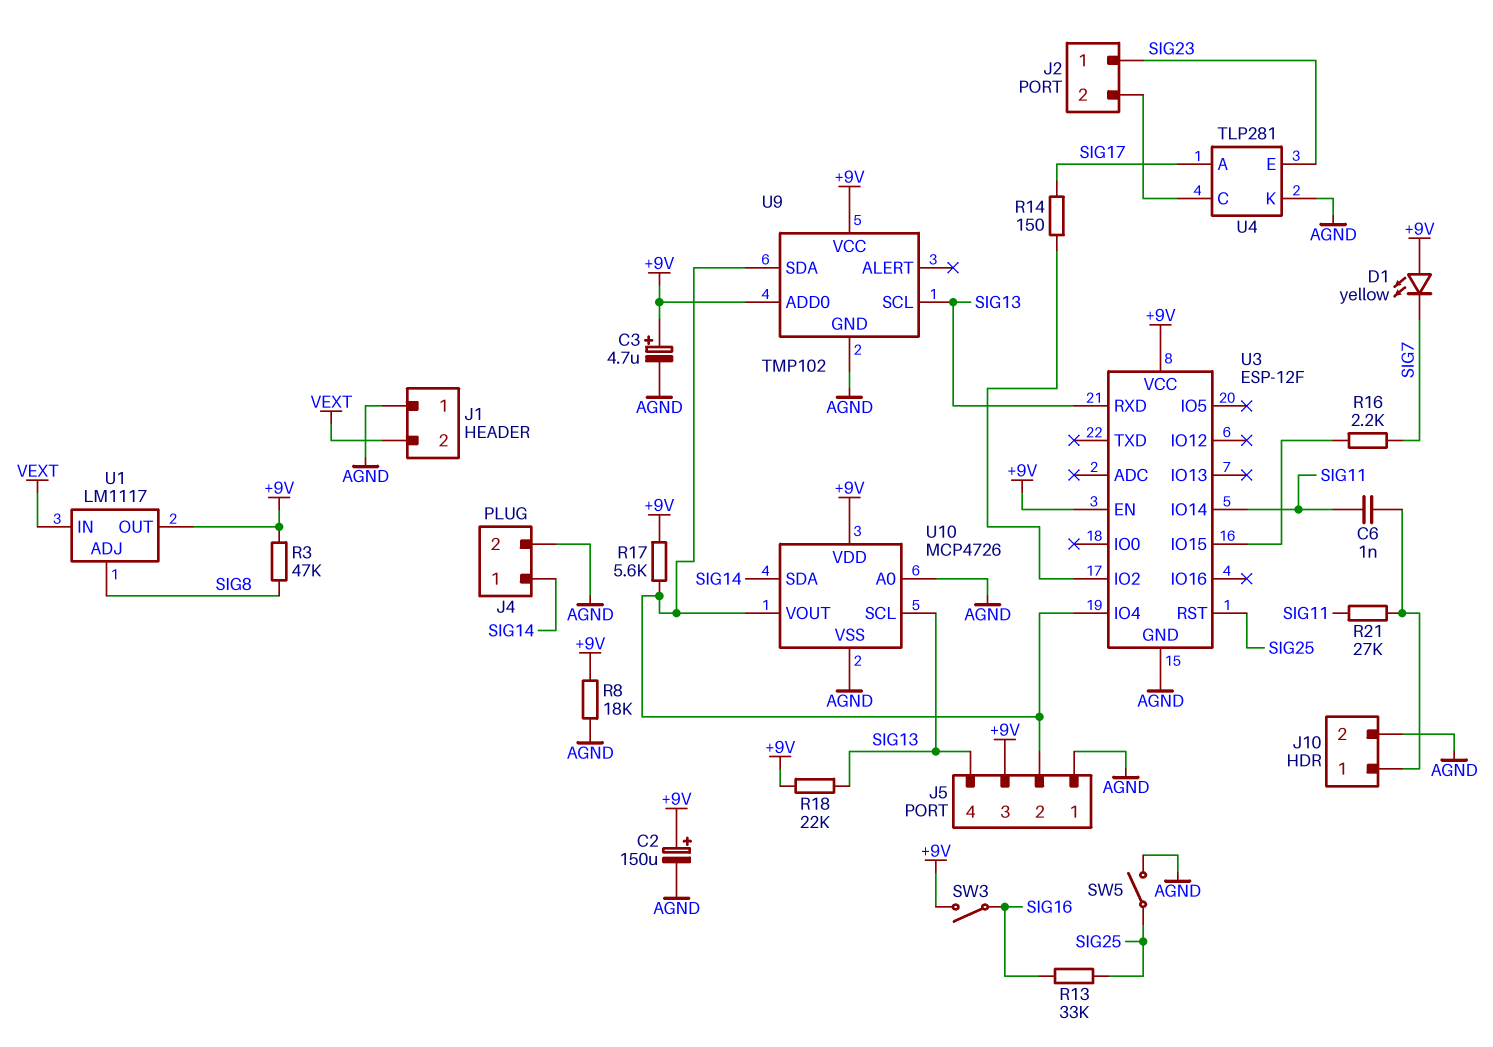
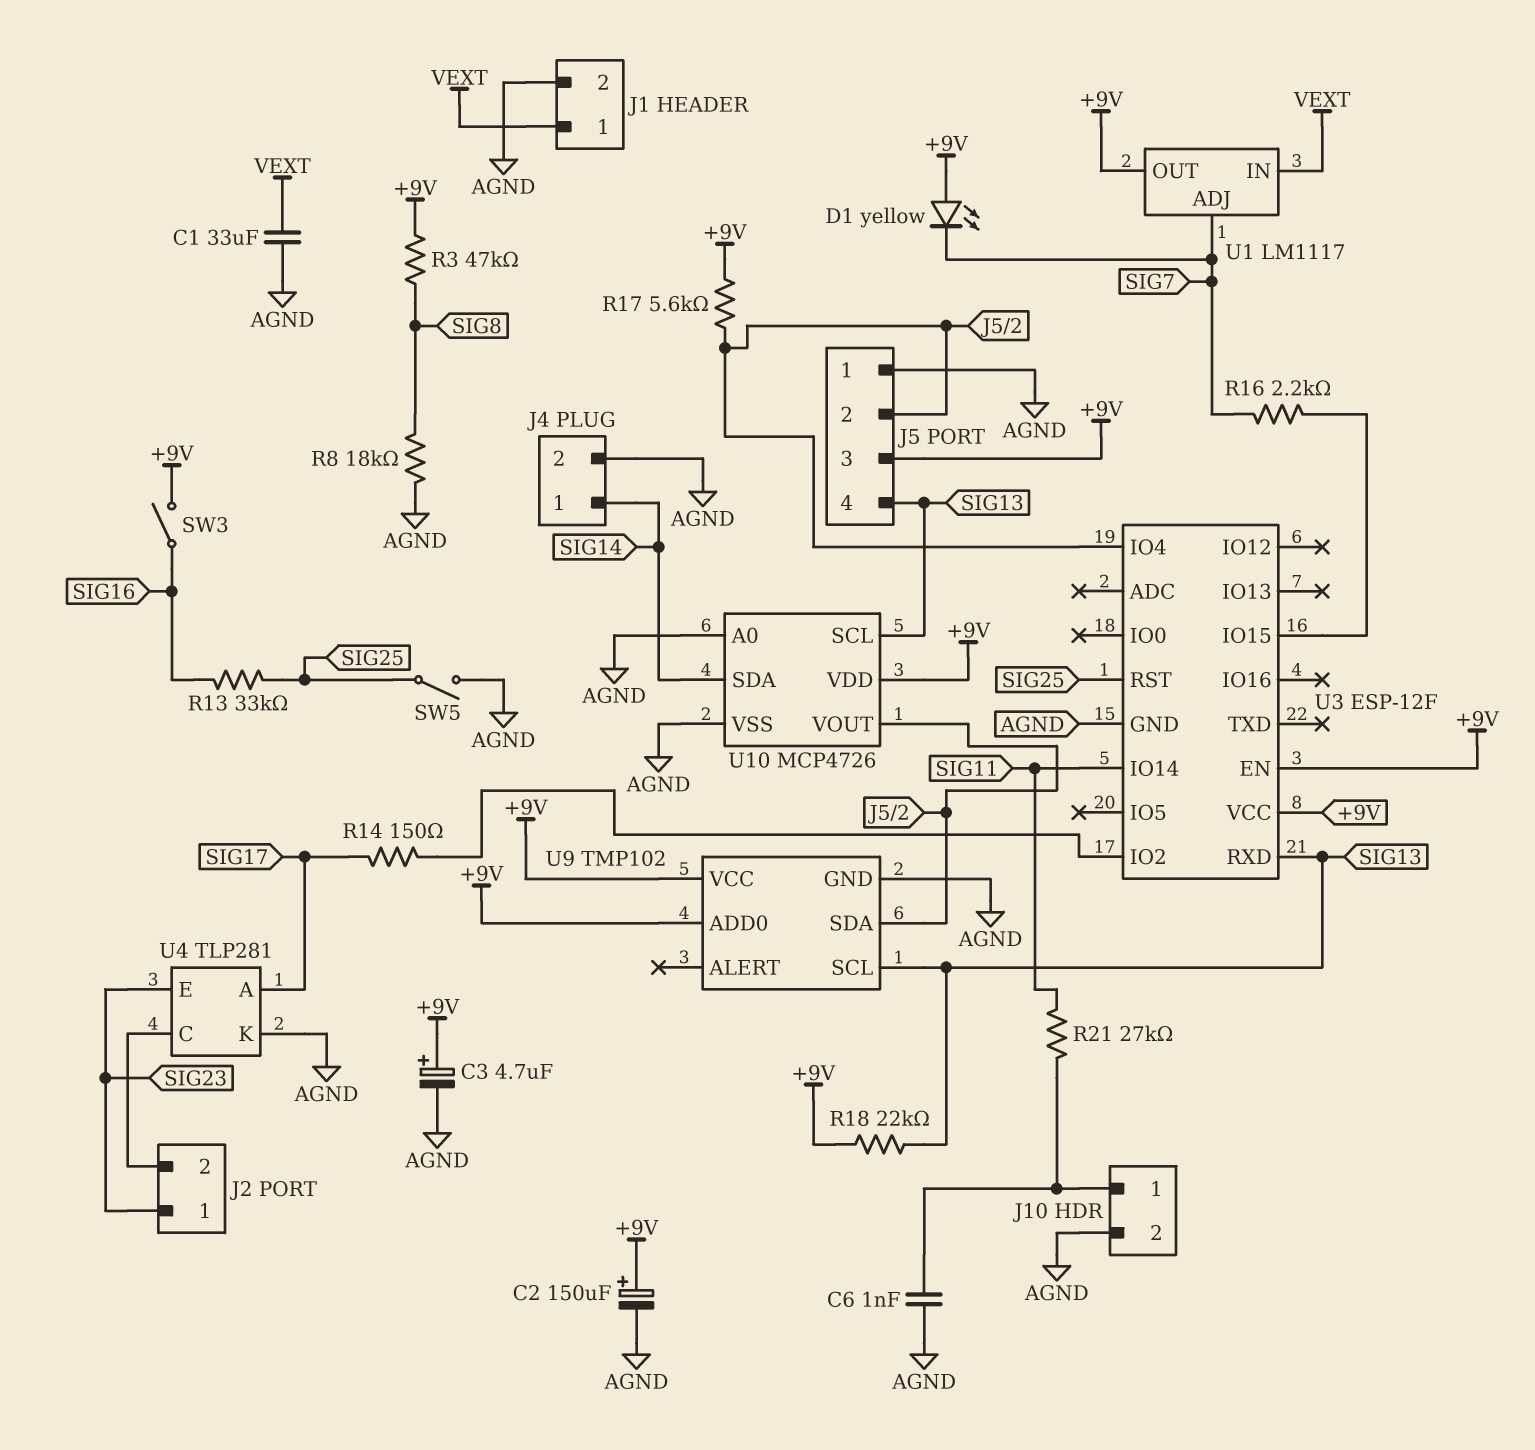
C1: none -> 33uF (AGND, VEXT)
C6: 1nF (J10/1, SIG11) -> 1nF (AGND, J10/1)
J1 pin 1: AGND -> VEXT
J1 pin 2: VEXT -> AGND
R8: 18k (+9V, AGND) -> 18k (AGND, SIG8)
U1 pin ADJ: SIG8 -> SIG7

